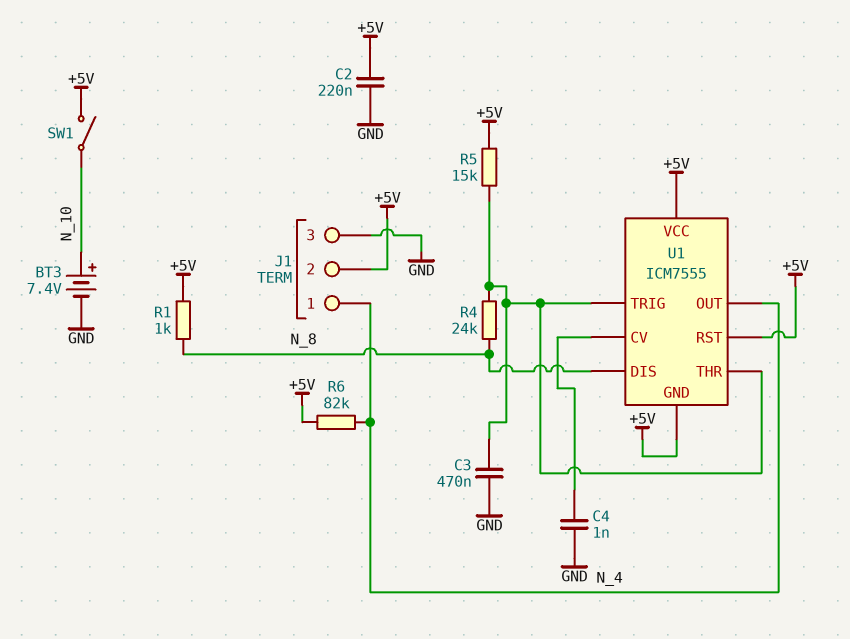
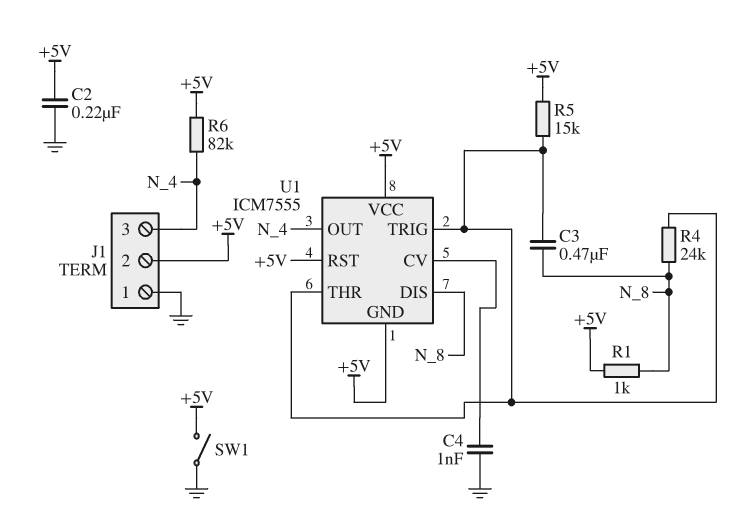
BT3: 7.4V (plus N_10, minus GND) -> none
C3: 470nF (GND, U1/THR) -> 470nF (N_8, U1/THR)
J1 pin 1: N_4 -> GND
J1 pin 3: GND -> N_4
SW1: switch (+5V, N_10) -> switch (+5V, GND)

